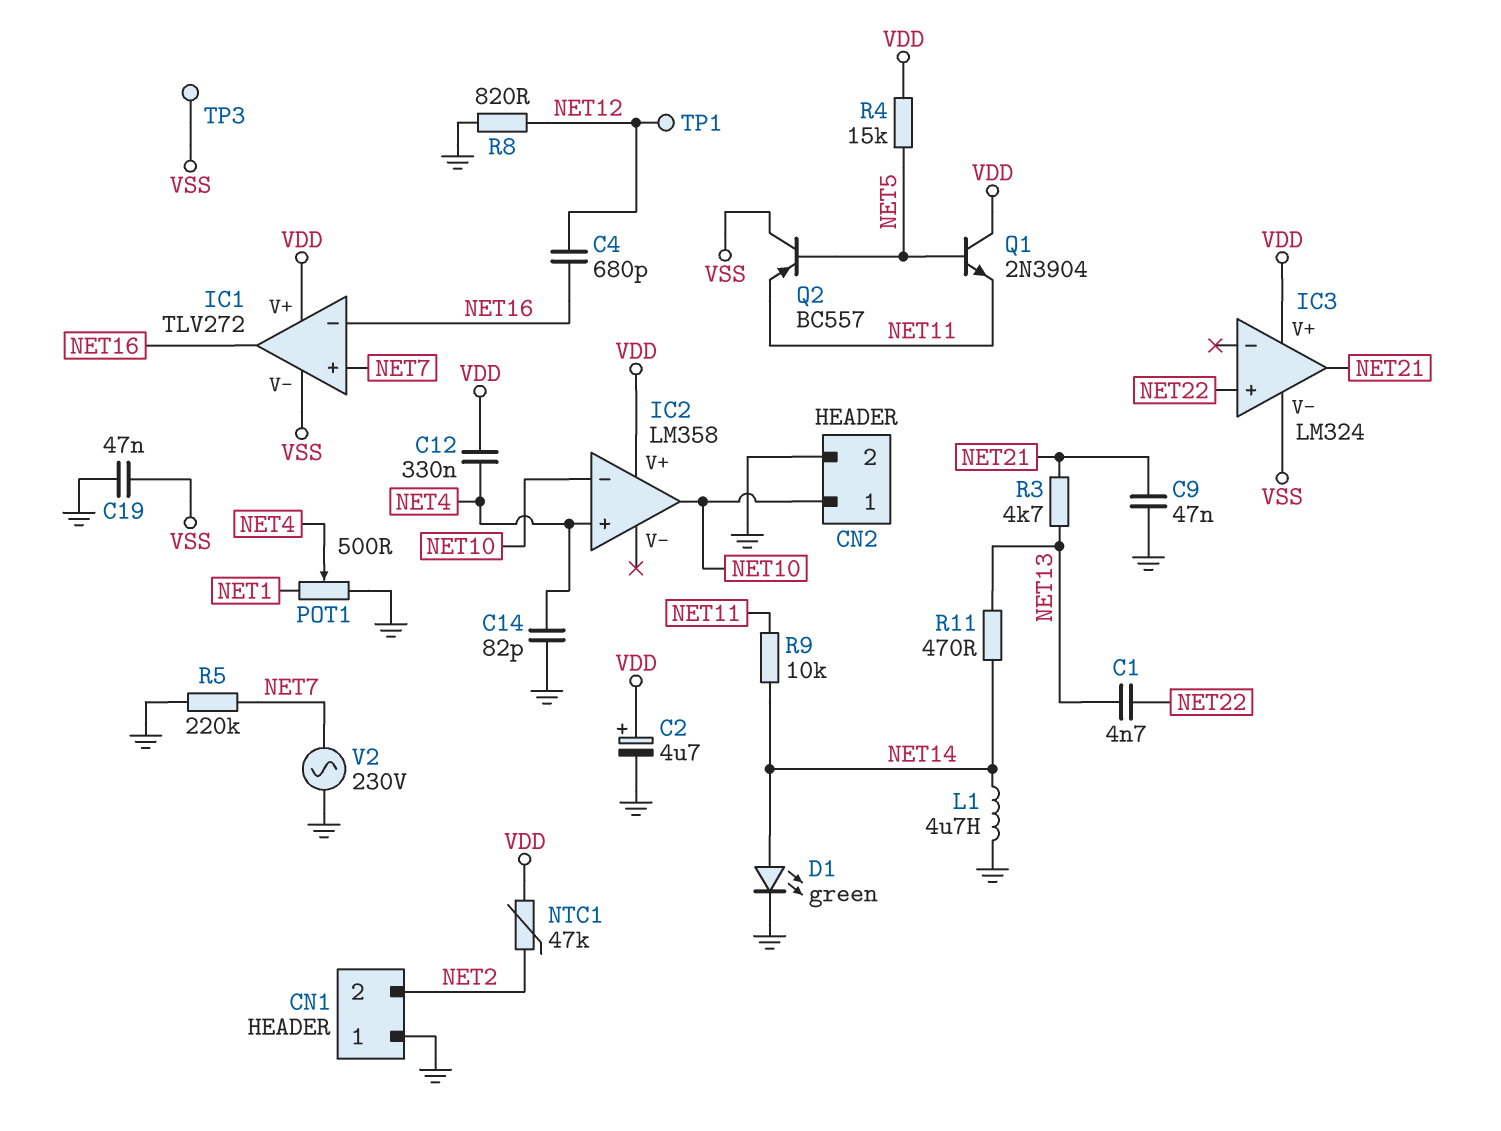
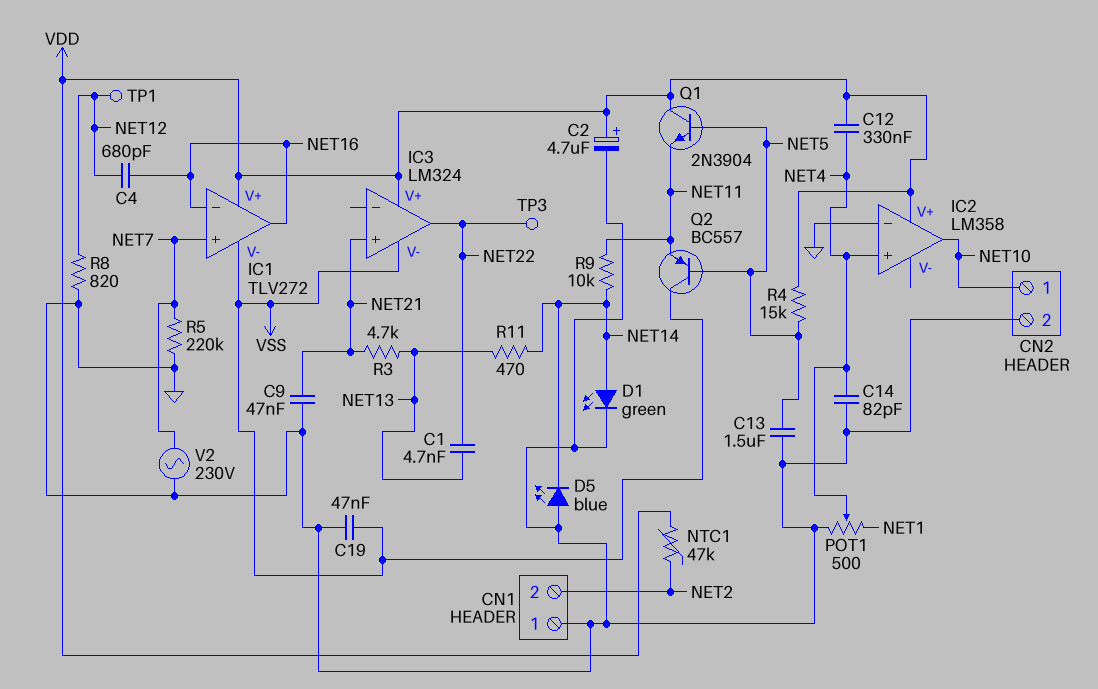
C13: none -> 1.5uF (GND, NET5)
D5: none -> LED blue (A GND, K NET14)
IC2 pin in-: NET10 -> GND
IC3 pin in+: NET22 -> NET21
IC3 pin out: NET21 -> NET22
L1: 4.7uH (GND, NET14) -> none
TP3: test point (VSS) -> test point (NET22)

